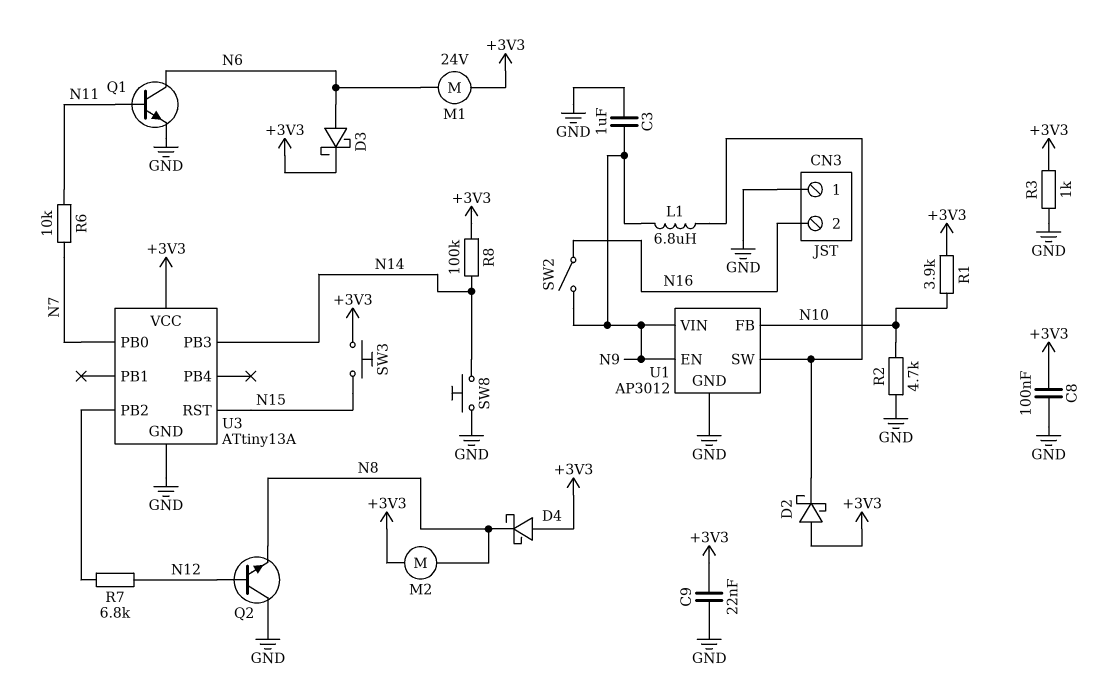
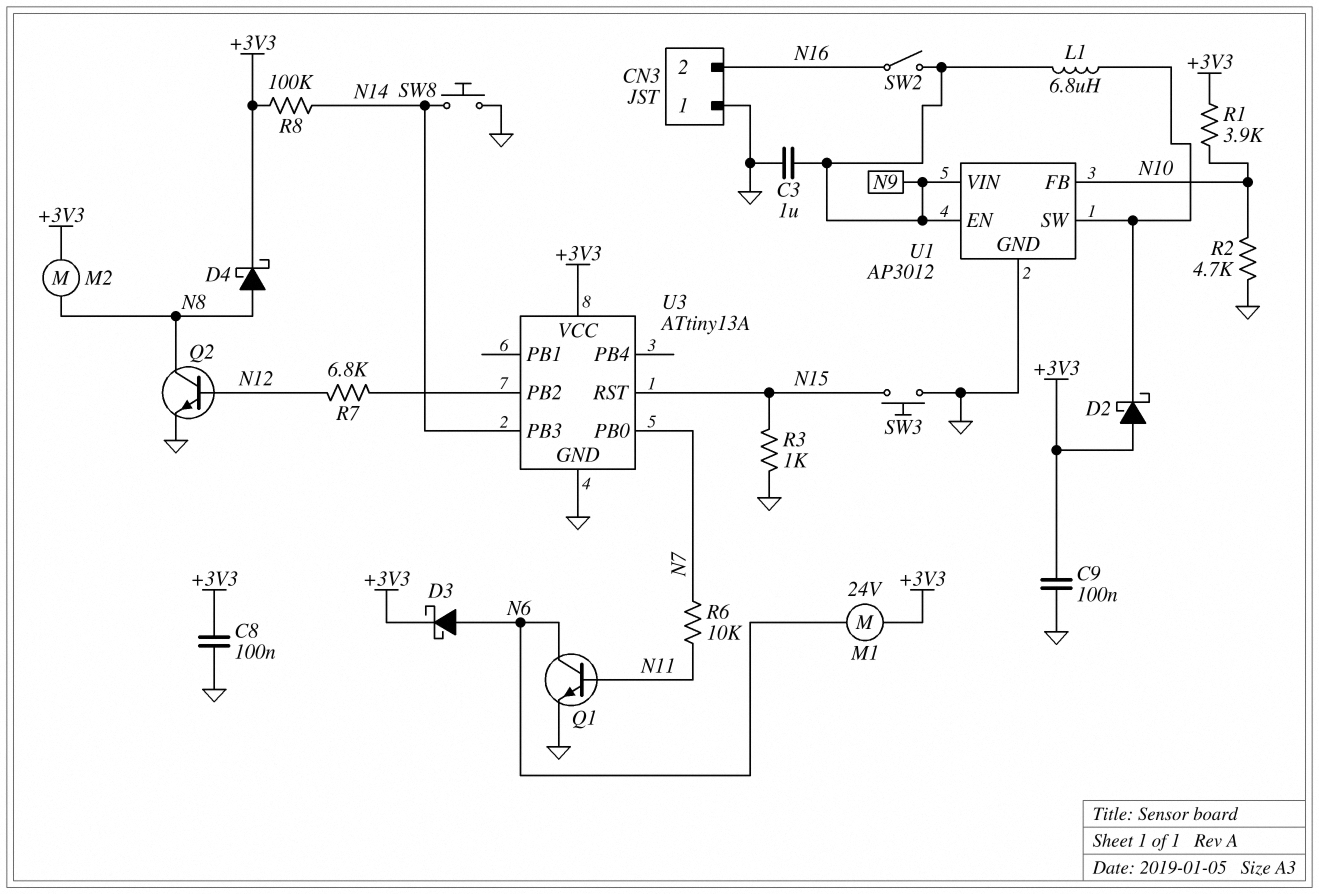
C9: 22nF (+3V3, GND) -> 100nF (+3V3, GND)
D4: schottky (A +3V3, K N8) -> schottky (A N8, K +3V3)
Q2: NPN (B N12, C GND, E N8) -> NPN (B N12, C N8, E GND)
R3: 1k (+3V3, GND) -> 1k (GND, N15)
SW3: button (+3V3, N15) -> button (GND, N15)

